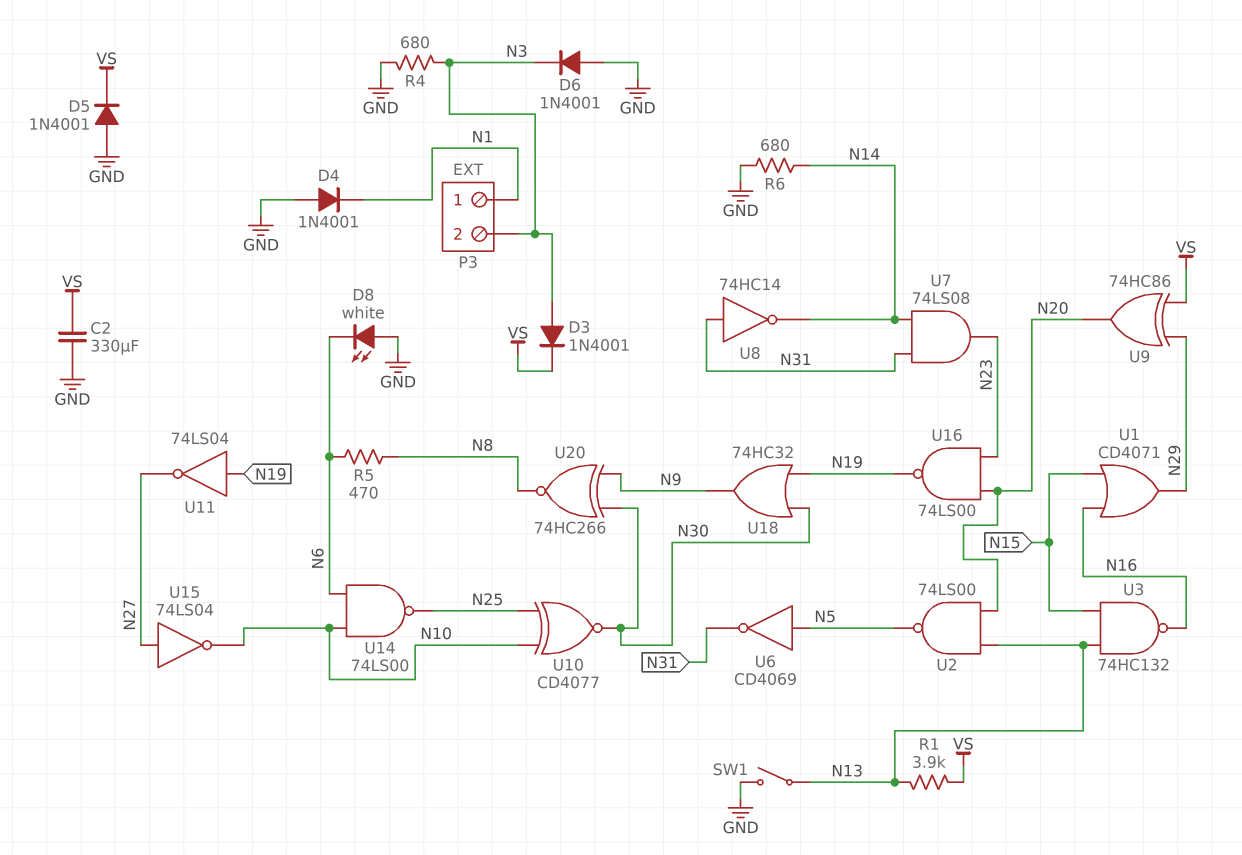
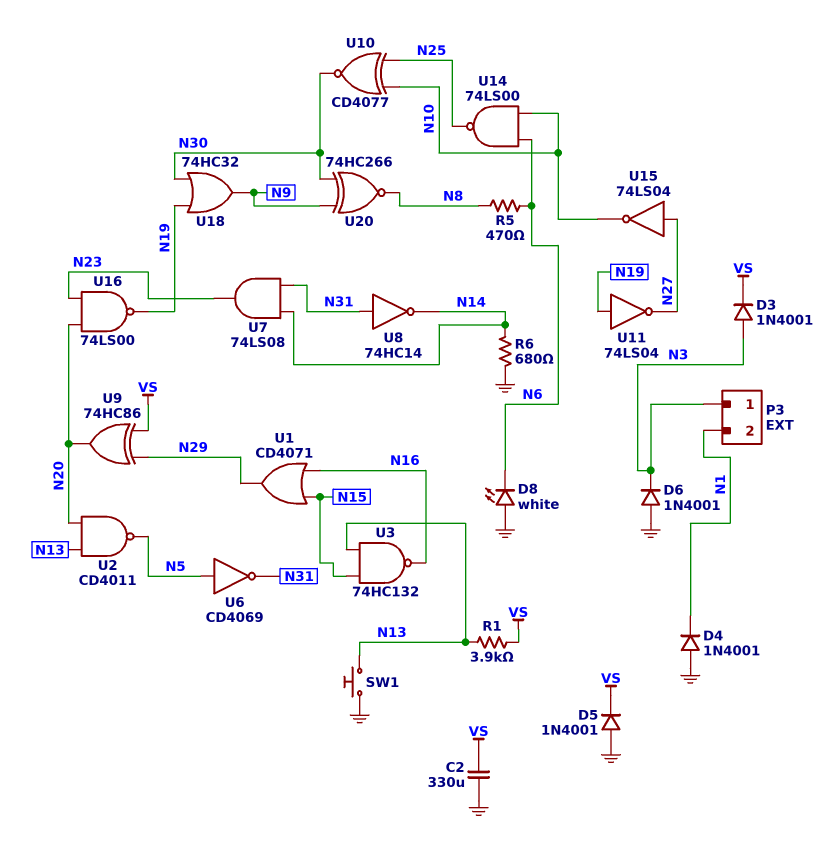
P3 pin 1: N1 -> N3
P3 pin 2: N3 -> N1
R4: 680 (GND, N3) -> none
SW1: switch (GND, N13) -> button (GND, N13)
U2: NAND 74LS00 (in N13, in N20, out N5) -> NAND CD4011 (in N13, in N20, out N5)

